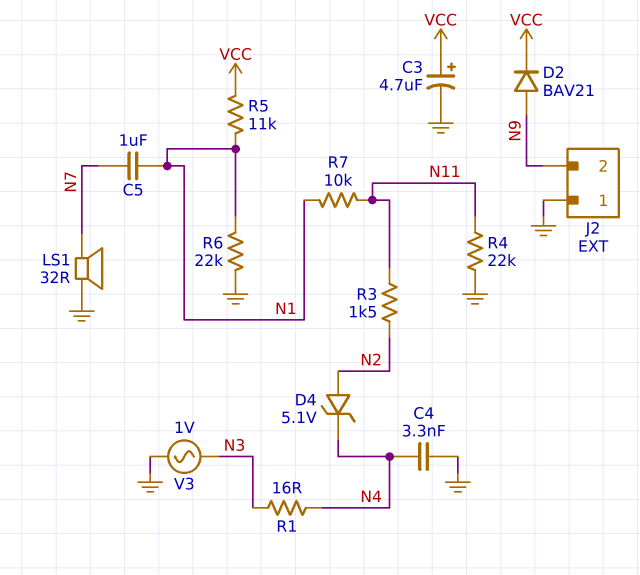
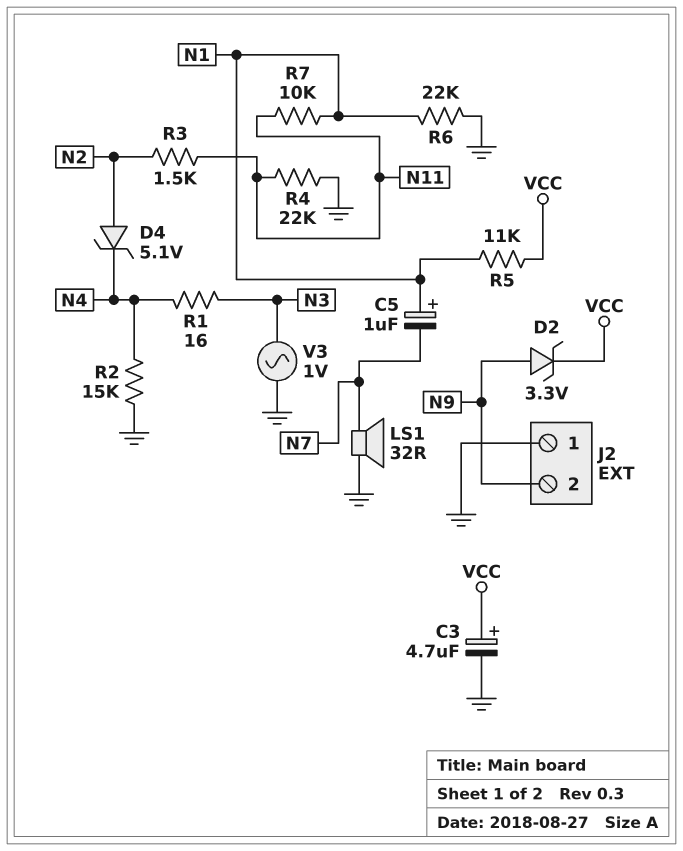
C4: 3.3nF (GND, N4) -> none
C5: 1uF (N1, N7) -> 1uF (plus N1, minus N7)
D2: diode BAV21 (A N9, K VCC) -> zener 3.3V (A N9, K VCC)
R2: none -> 15k (GND, N4)

